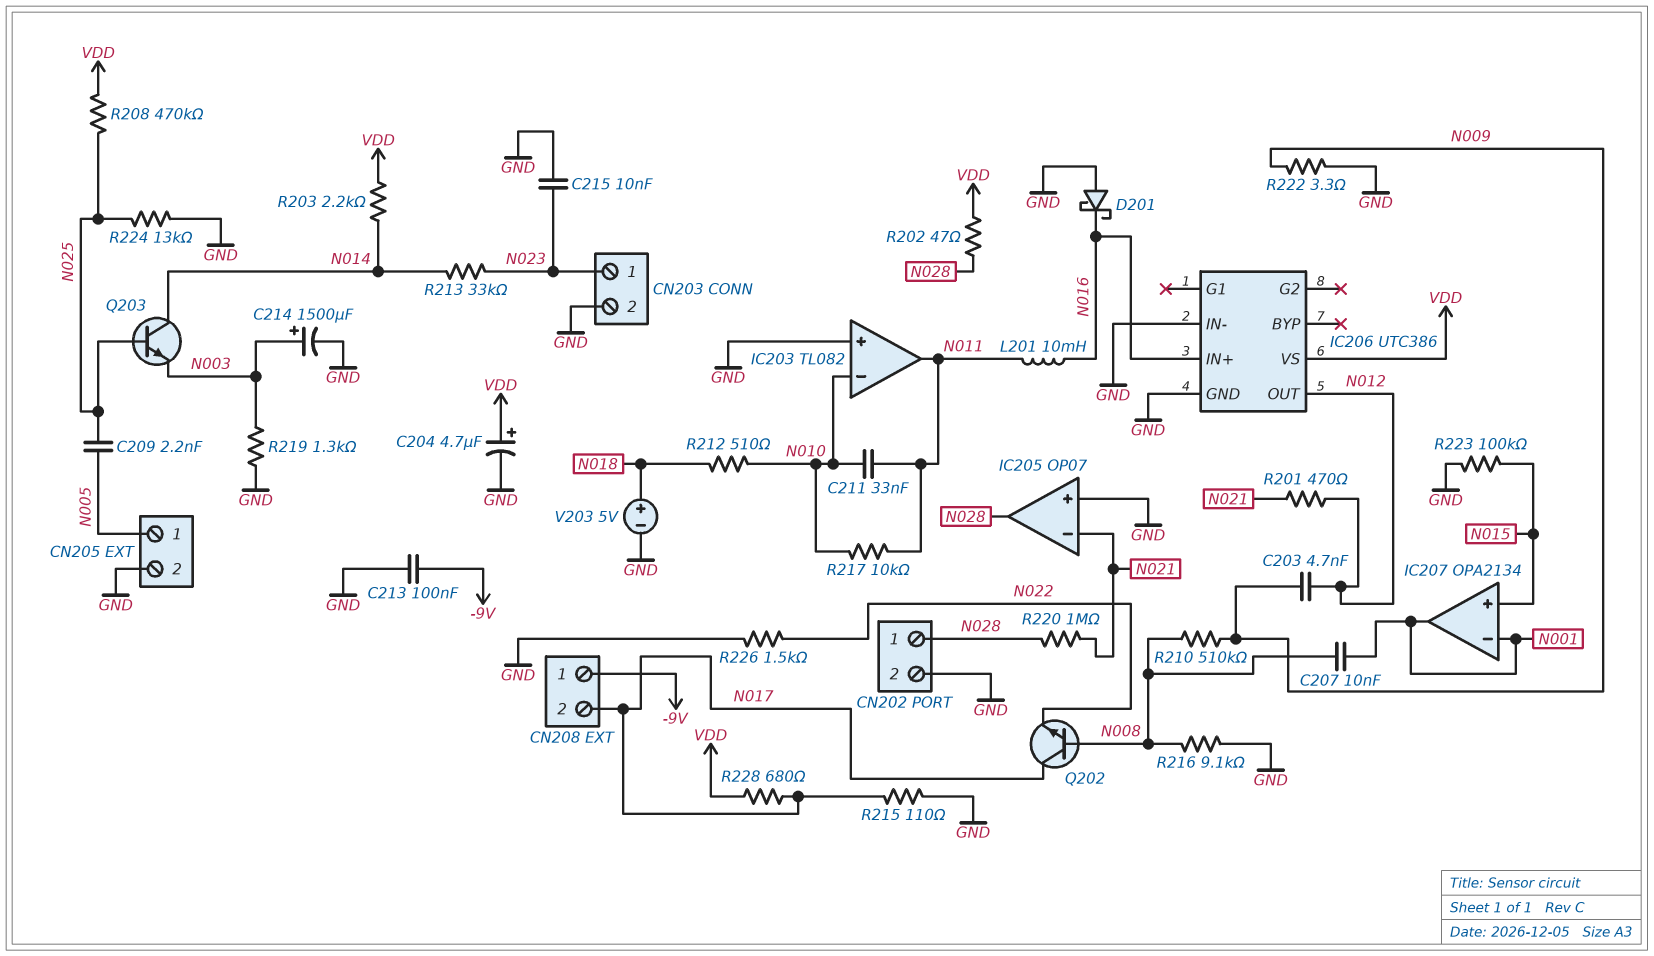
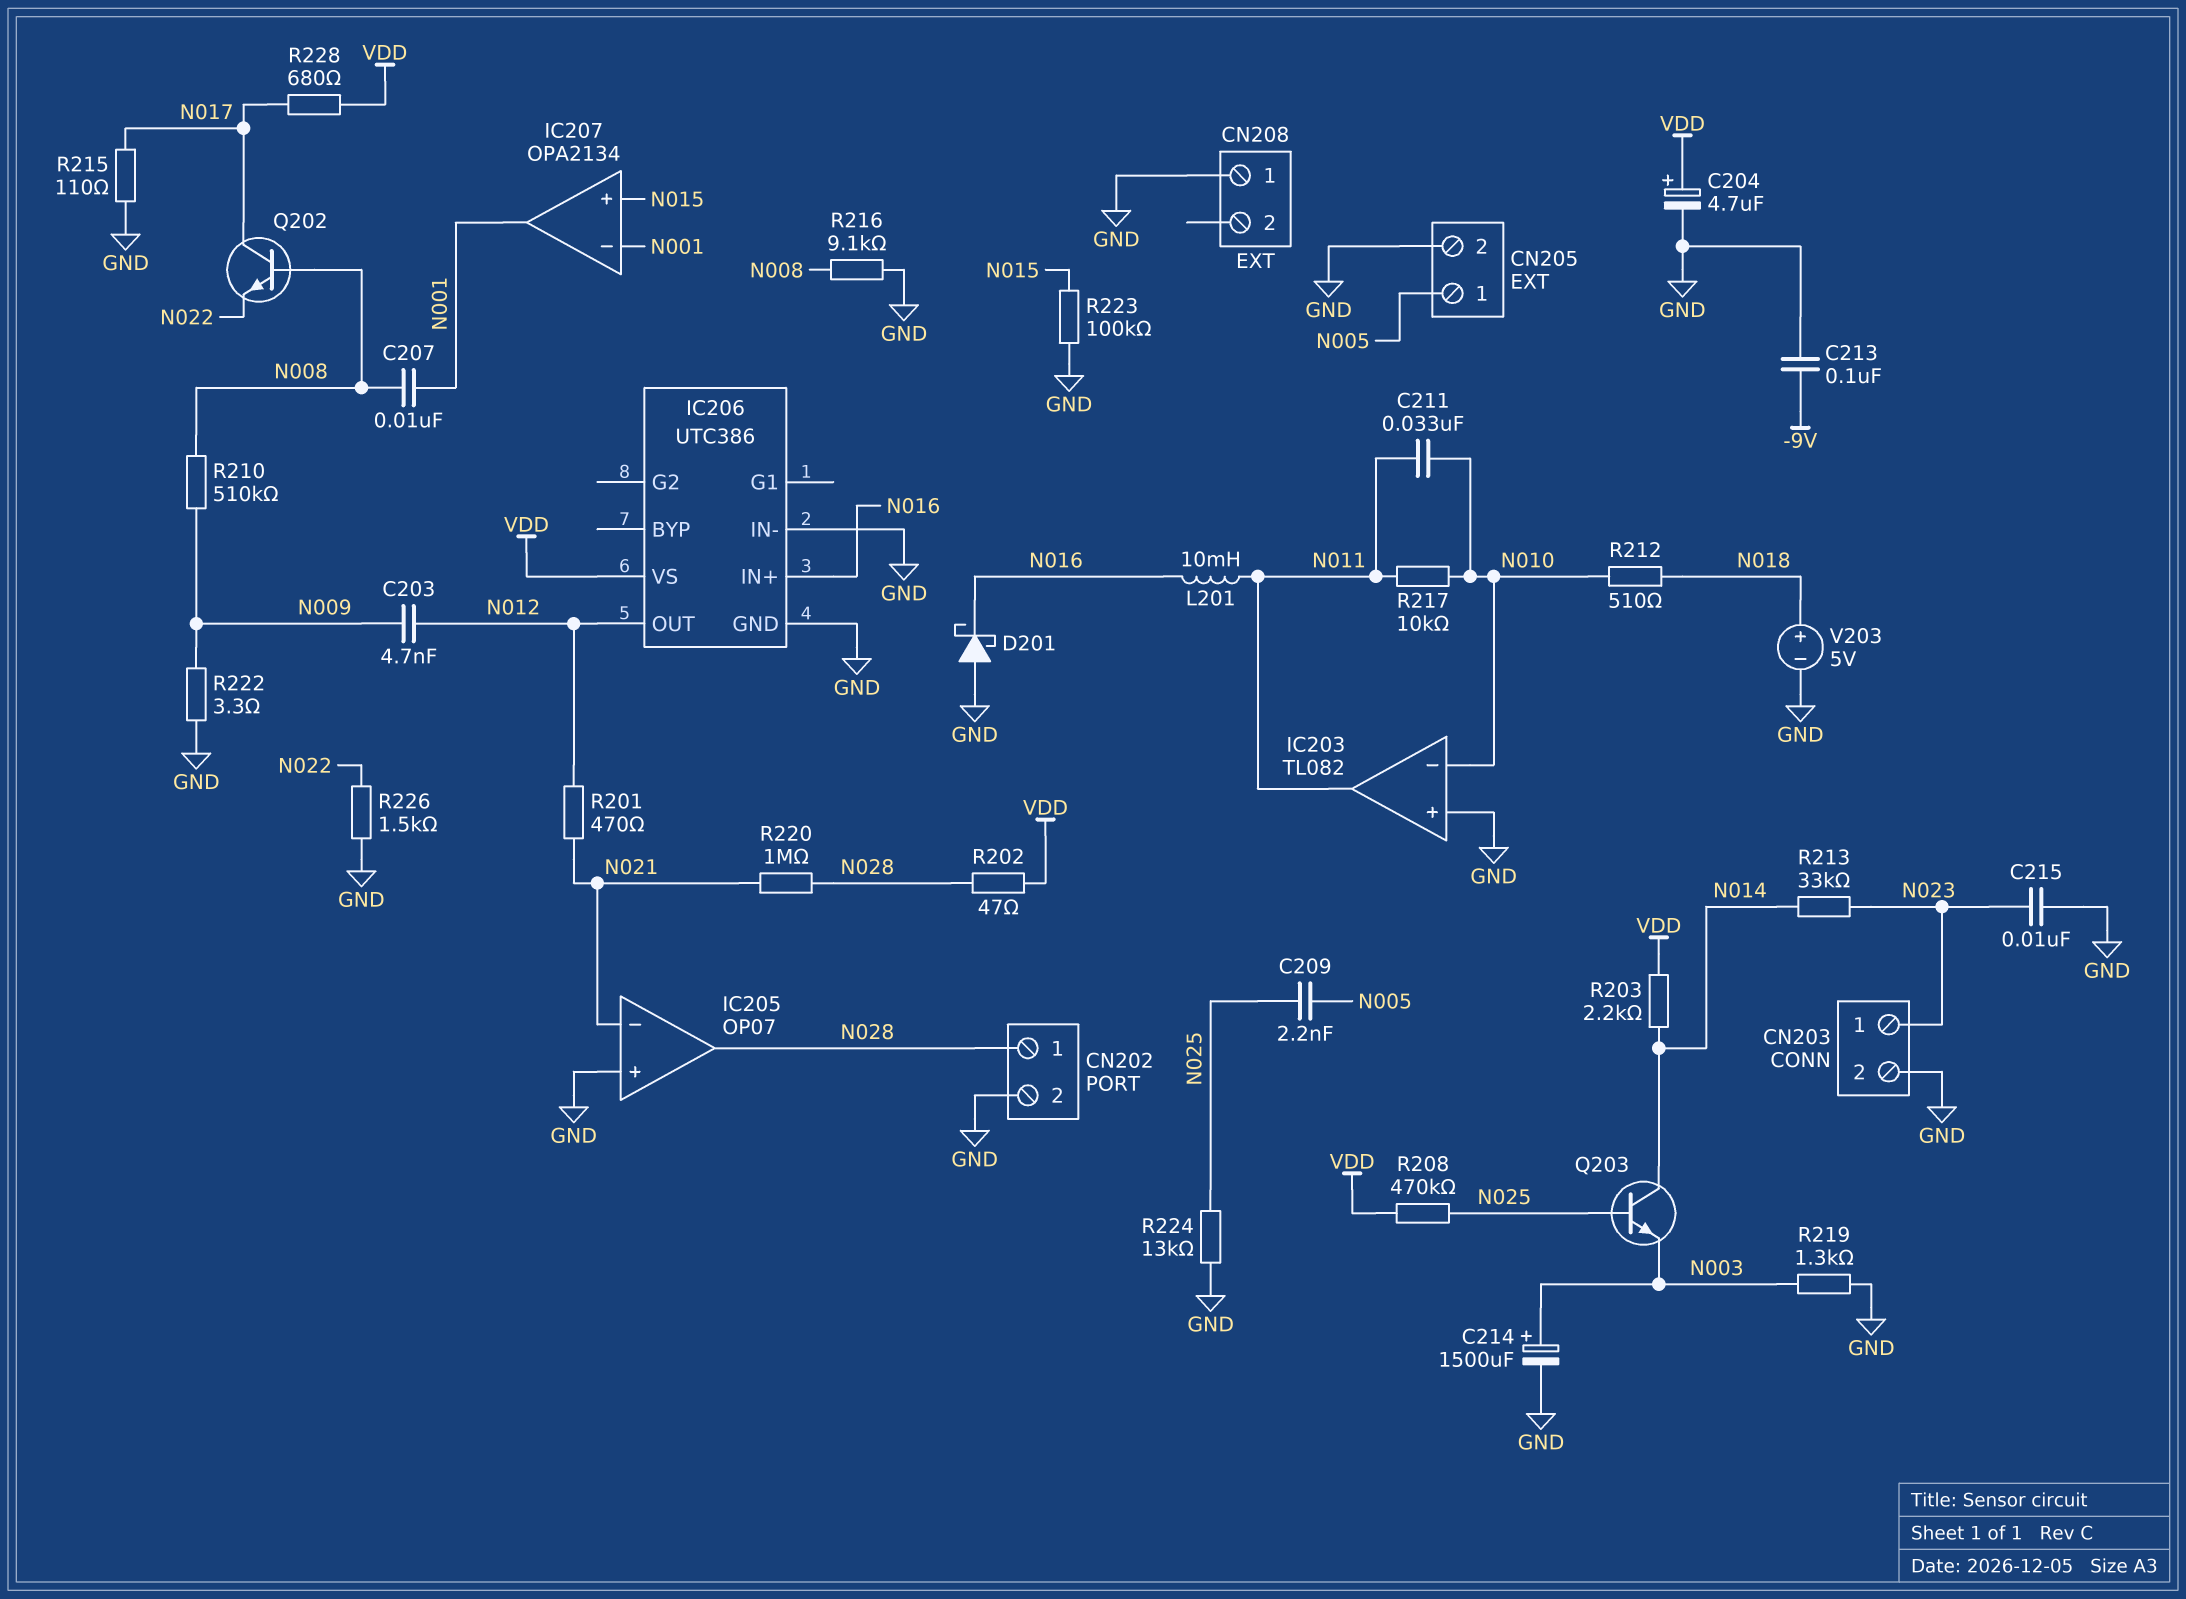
CN208 pin 1: -9V -> GND
CN208 pin 2: N017 -> none

